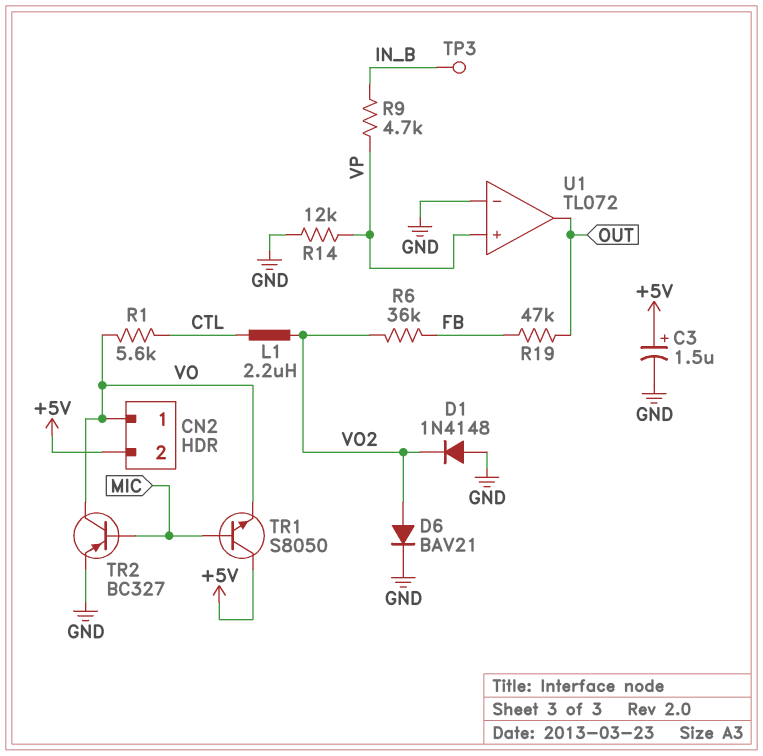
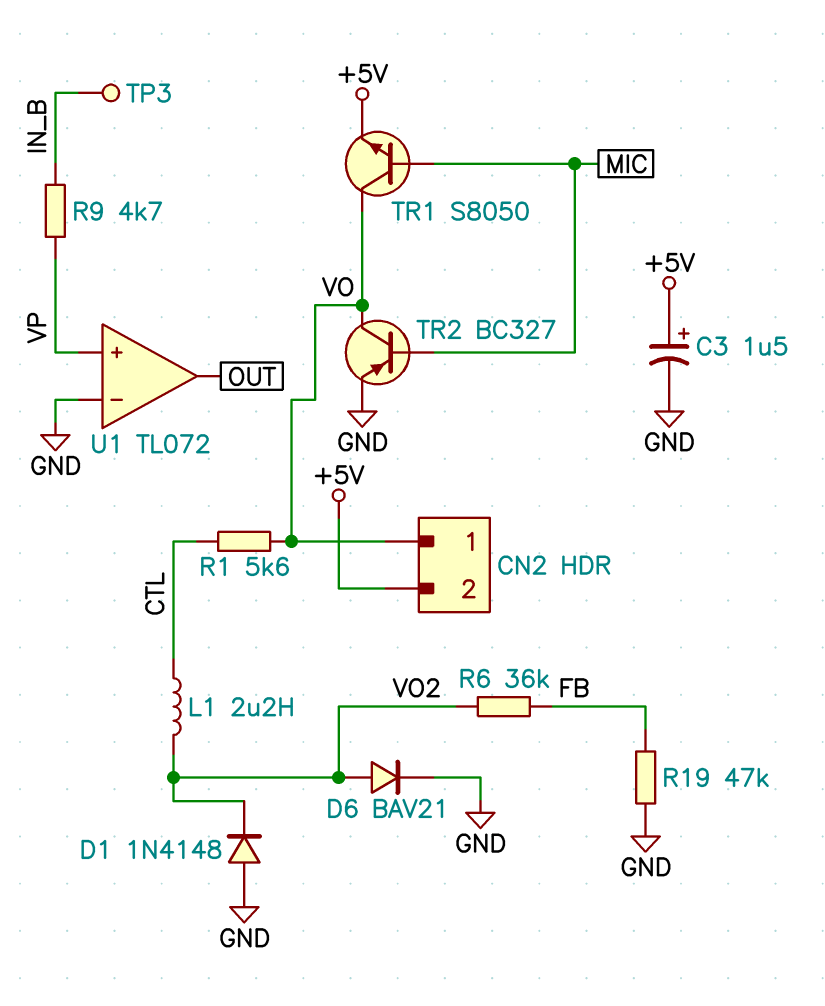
R14: 12k (GND, VP) -> none
R19: 47k (FB, OUT) -> 47k (FB, GND)
TR1: NPN S8050 (B MIC, C +5V, E VO) -> NPN S8050 (B MIC, C VO, E +5V)

